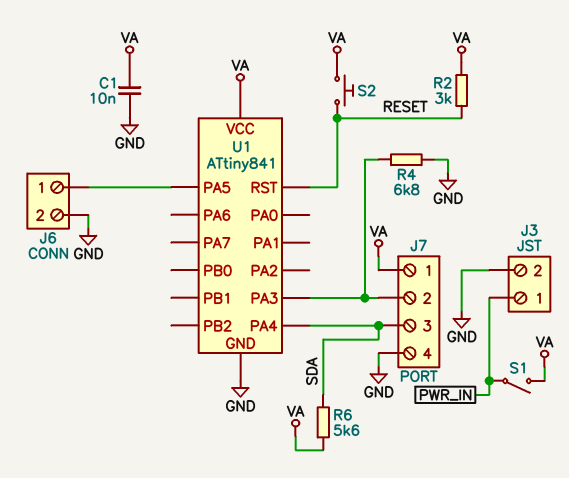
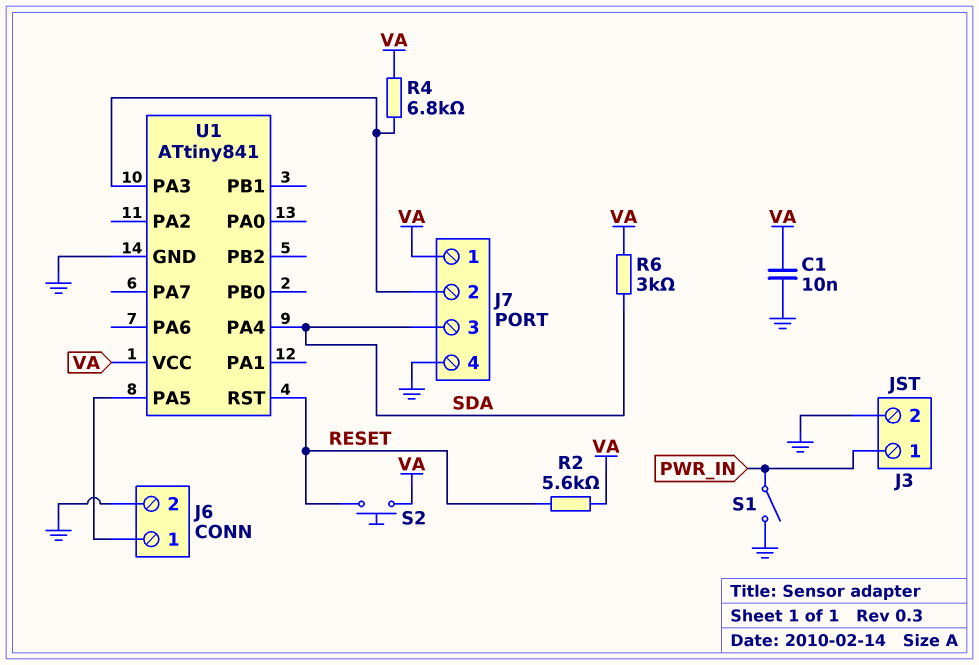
R2: 3k (RESET, VA) -> 5.6k (RESET, VA)
R4: 6.8k (GND, J7/2) -> 6.8k (J7/2, VA)
R6: 5.6k (SDA, VA) -> 3k (SDA, VA)
S1: switch (PWR_IN, VA) -> switch (GND, PWR_IN)

